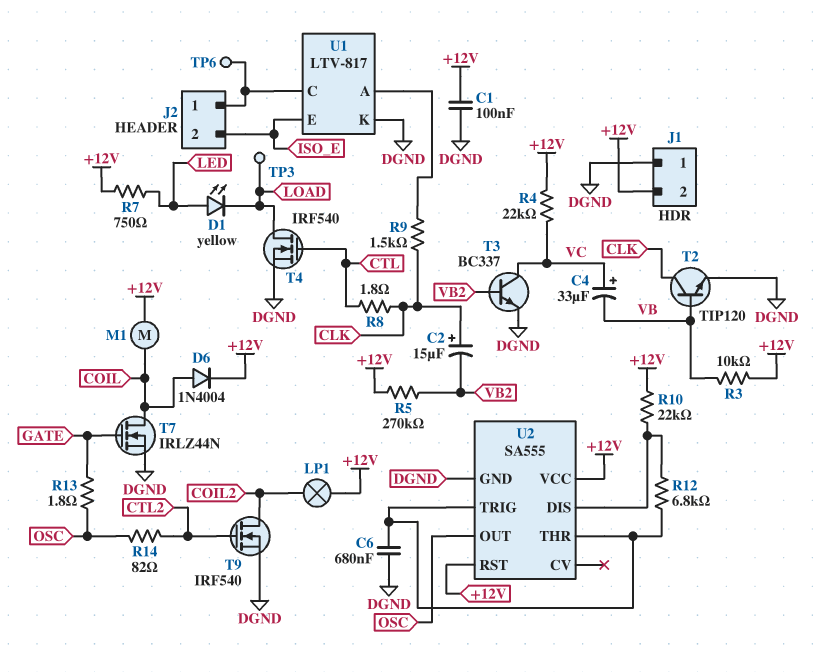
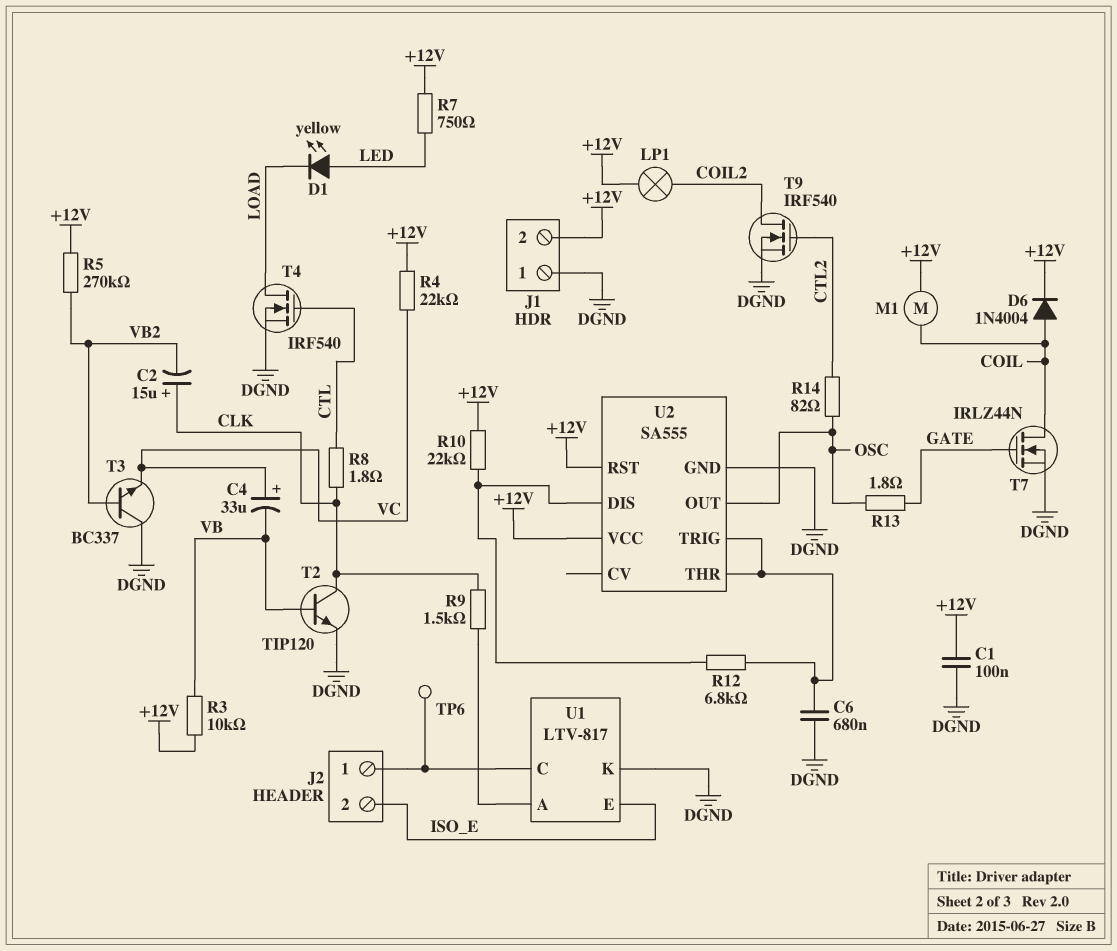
T3: NPN BC337 (B VB2, C VC, E DGND) -> NPN BC337 (B VB2, C DGND, E VC)
TP3: test point (LOAD) -> none

